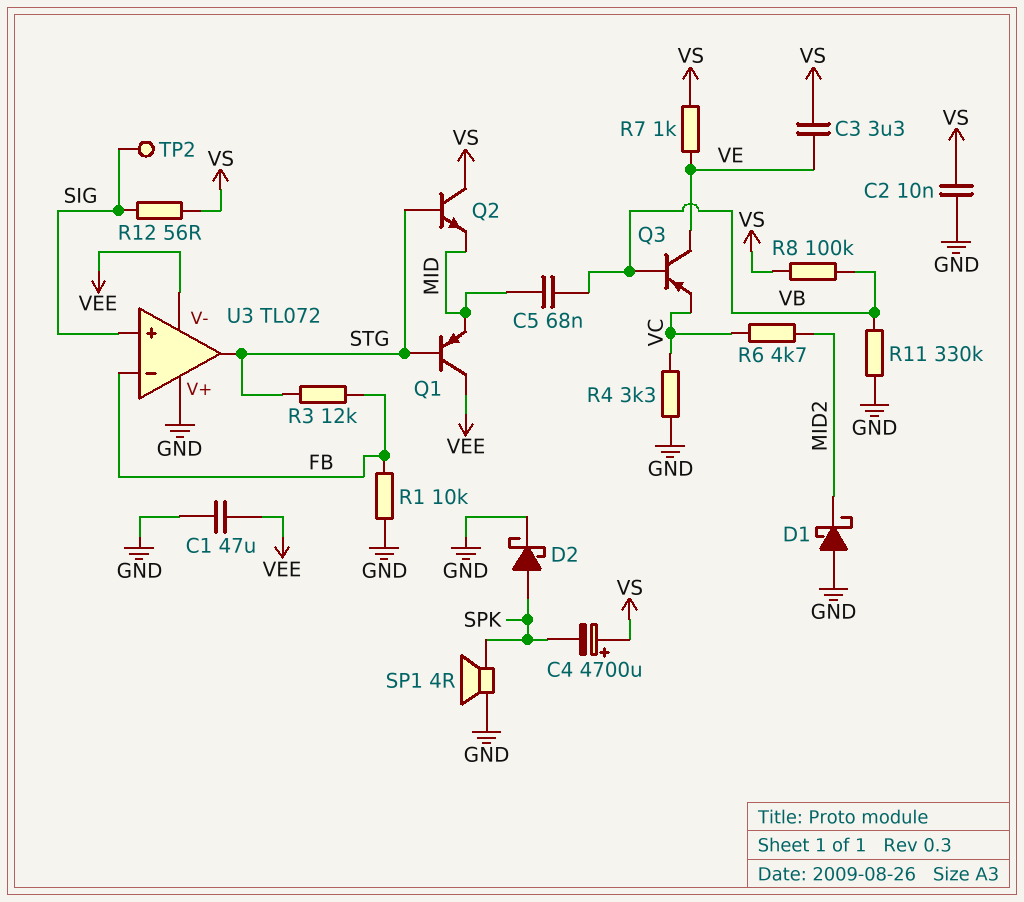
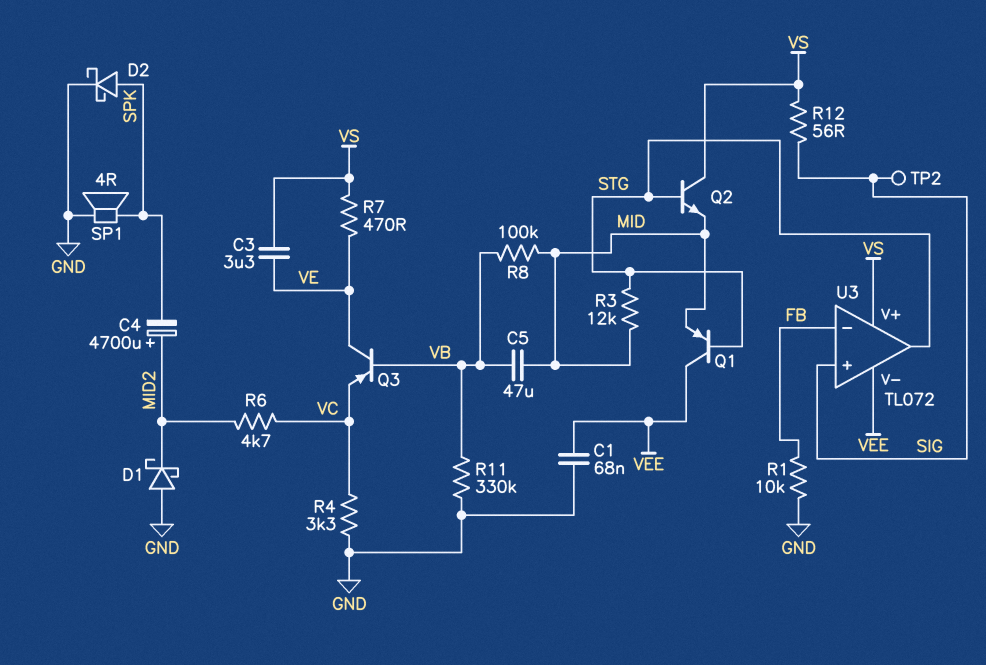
C1: 47uF (GND, VEE) -> 68nF (GND, VEE)
C2: 10nF (GND, VS) -> none
C4: 4700uF (plus VS, minus SPK) -> 4700uF (plus MID2, minus SPK)
C5: 68nF (MID, VB) -> 47uF (MID, VB)
R3: 12k (FB, STG) -> 12k (MID, STG)
R7: 1k (VE, VS) -> 470 (VE, VS)
R8: 100k (VB, VS) -> 100k (MID, VB)
U3 pin V+: GND -> VS

